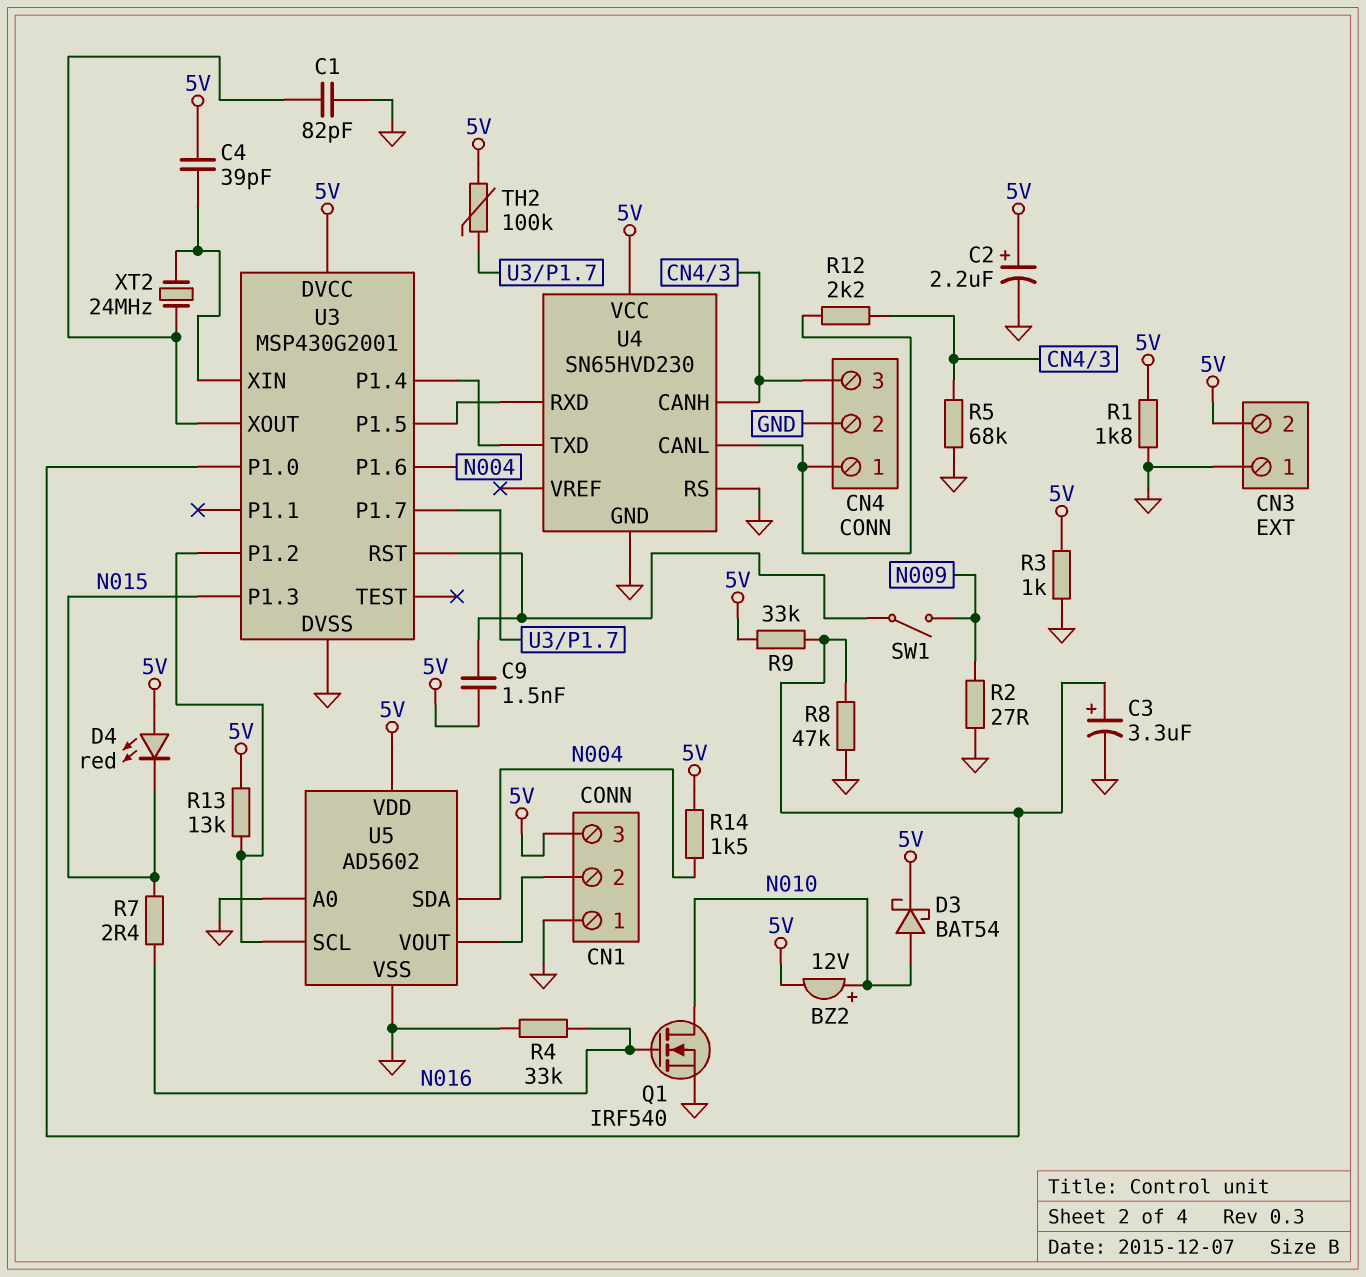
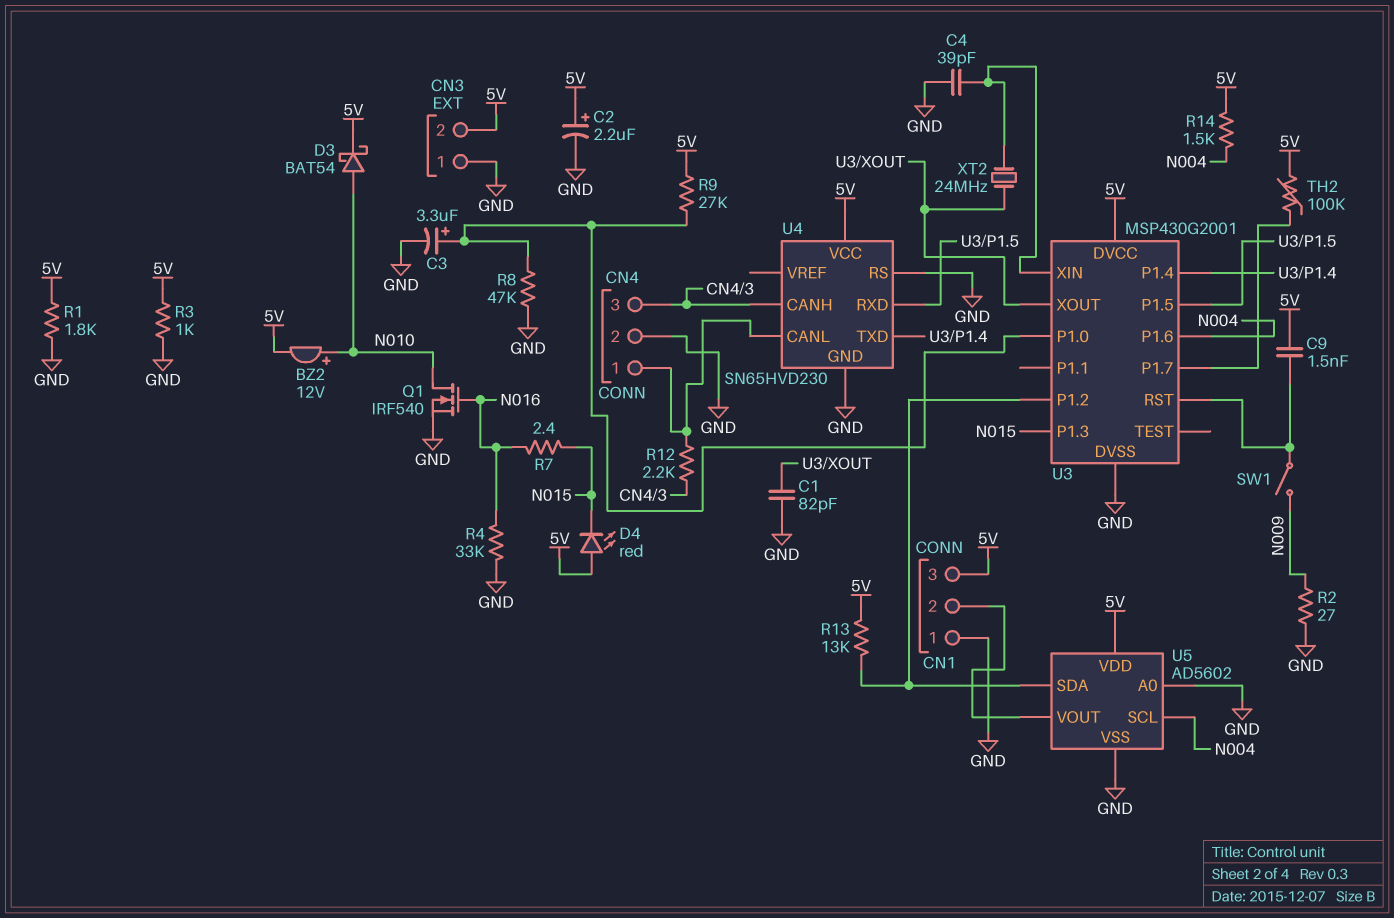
C4: 39pF (5V, U3/XIN) -> 39pF (GND, U3/XIN)
R5: 68k (CN4/3, GND) -> none
R9: 33k (5V, U3/P1.0) -> 27k (5V, U3/P1.0)
U5 pin SCL: U3/P1.2 -> N004
U5 pin SDA: N004 -> U3/P1.2

